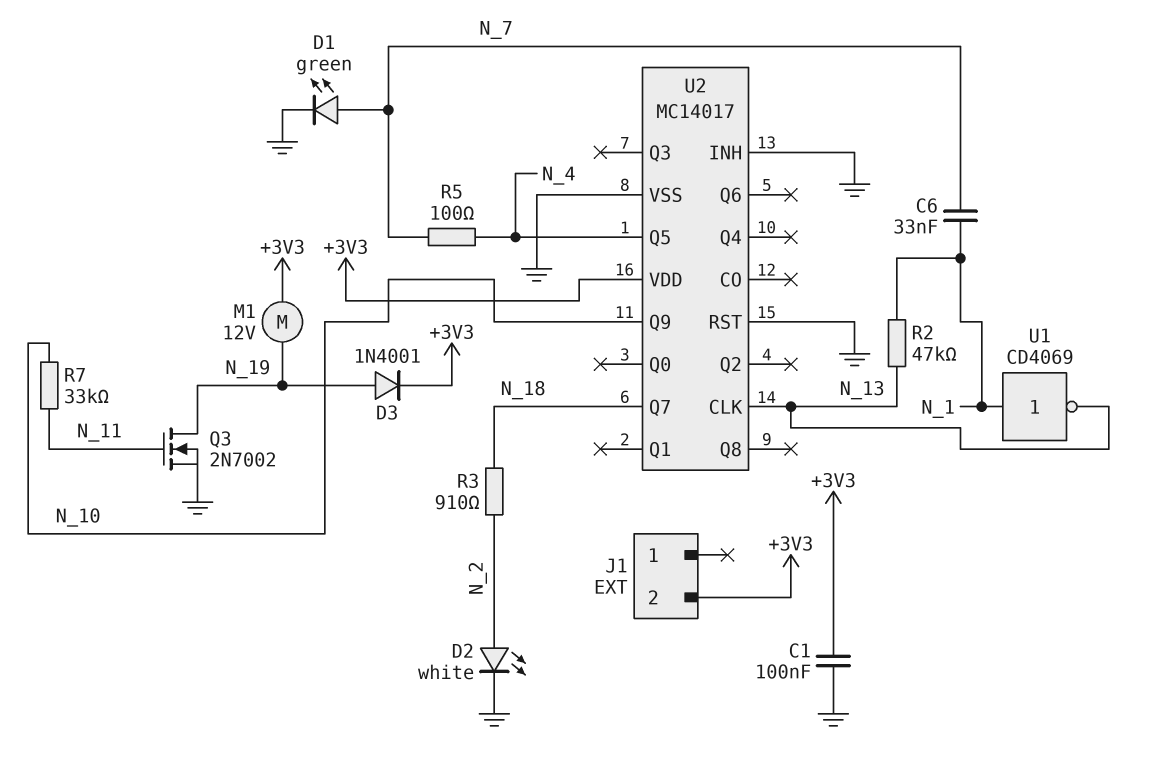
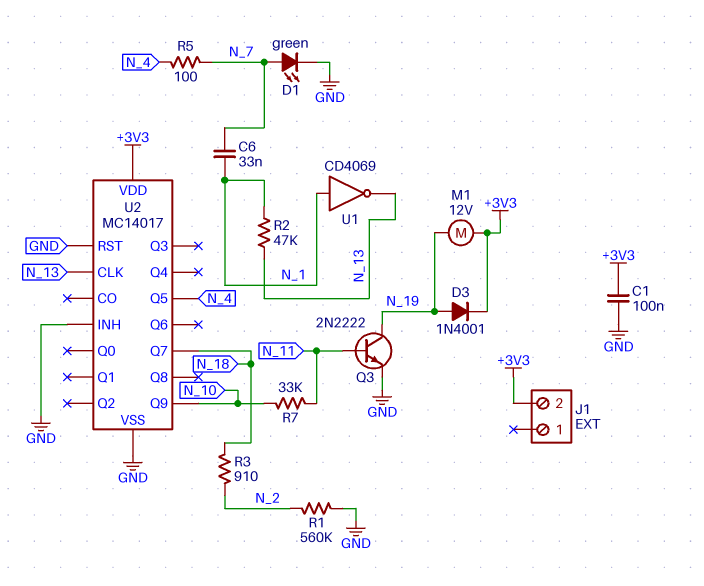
D2: LED white (A N_2, K GND) -> none
Q3: NMOS 2N7002 (G N_11, D N_19, S GND) -> NPN 2N2222 (B N_11, C N_19, E GND)
R1: none -> 560k (GND, N_2)

